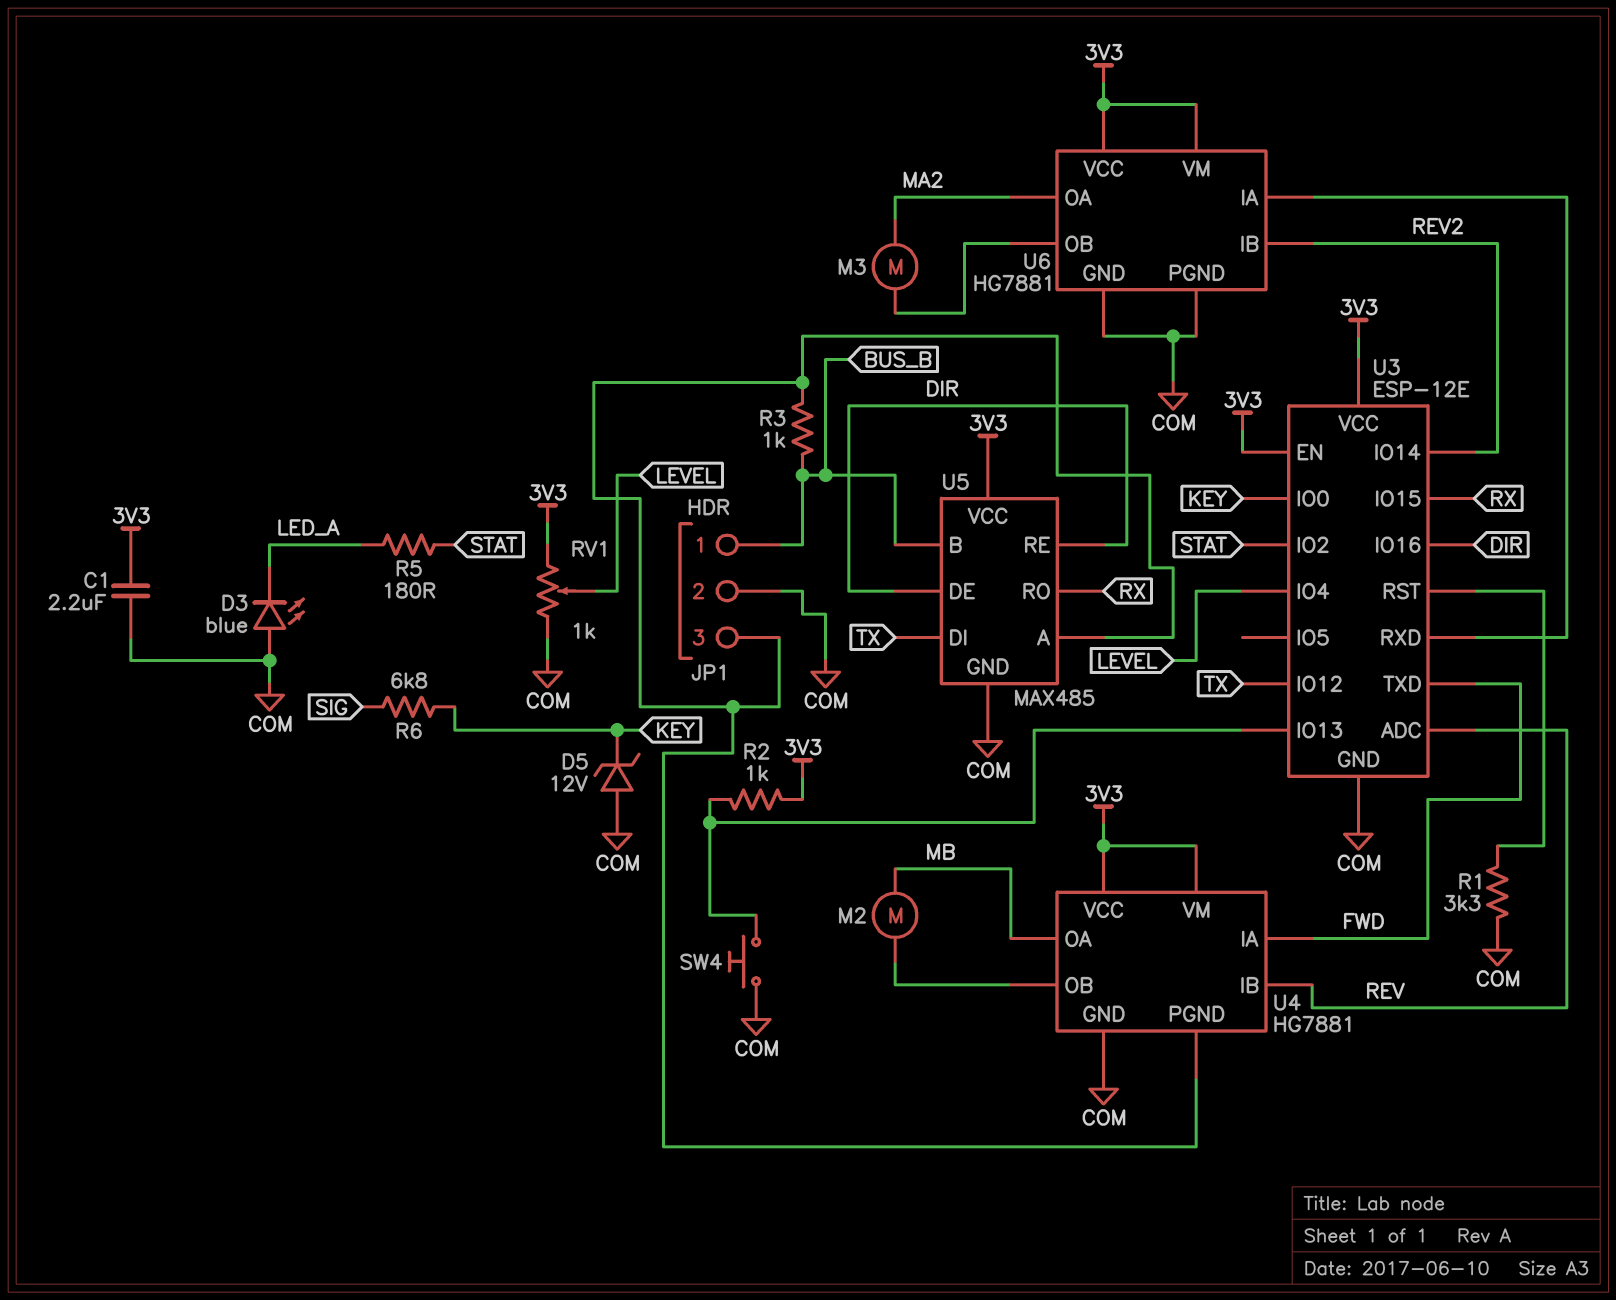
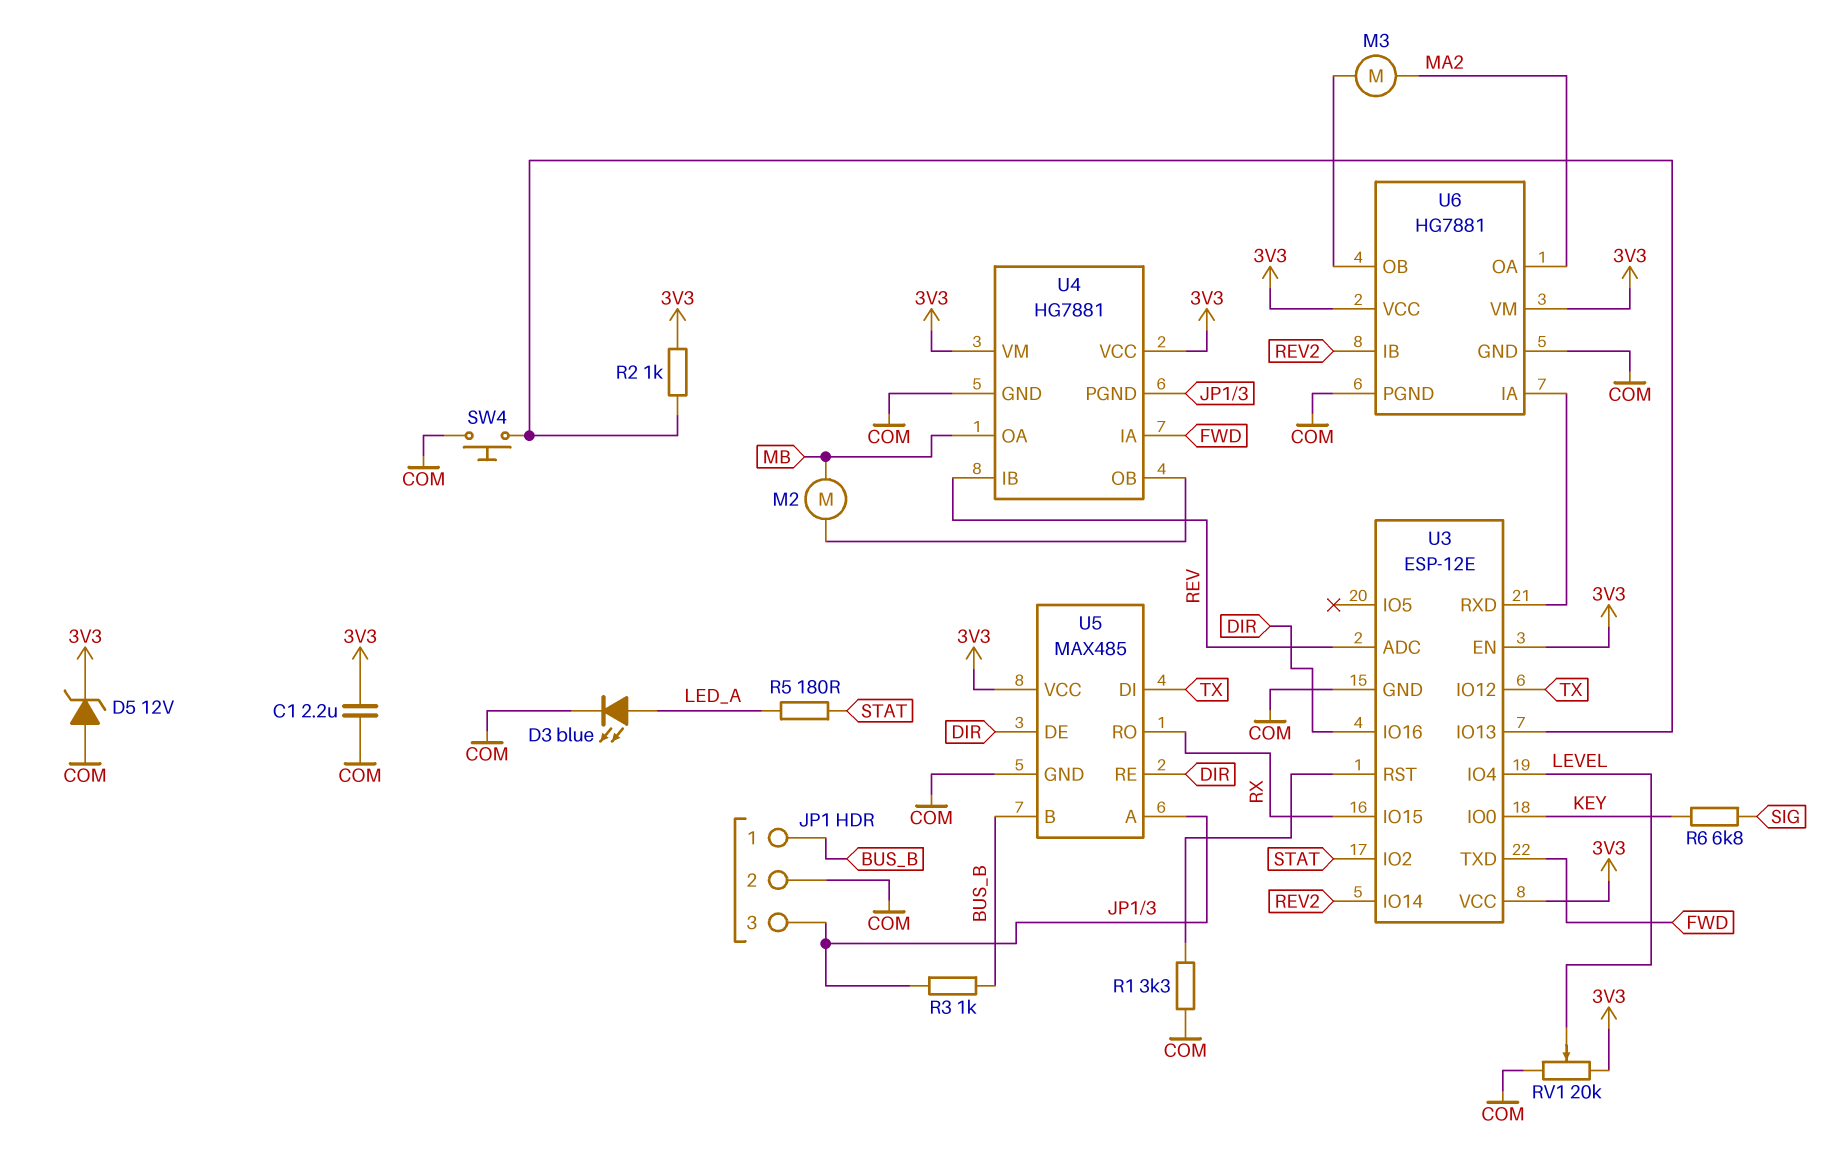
D3: LED blue (A COM, K LED_A) -> LED blue (A LED_A, K COM)
D5: zener 12V (A COM, K KEY) -> zener 12V (A COM, K 3V3)
RV1: 1k (3V3, COM, wiper LEVEL) -> 20k (3V3, COM, wiper LEVEL)

